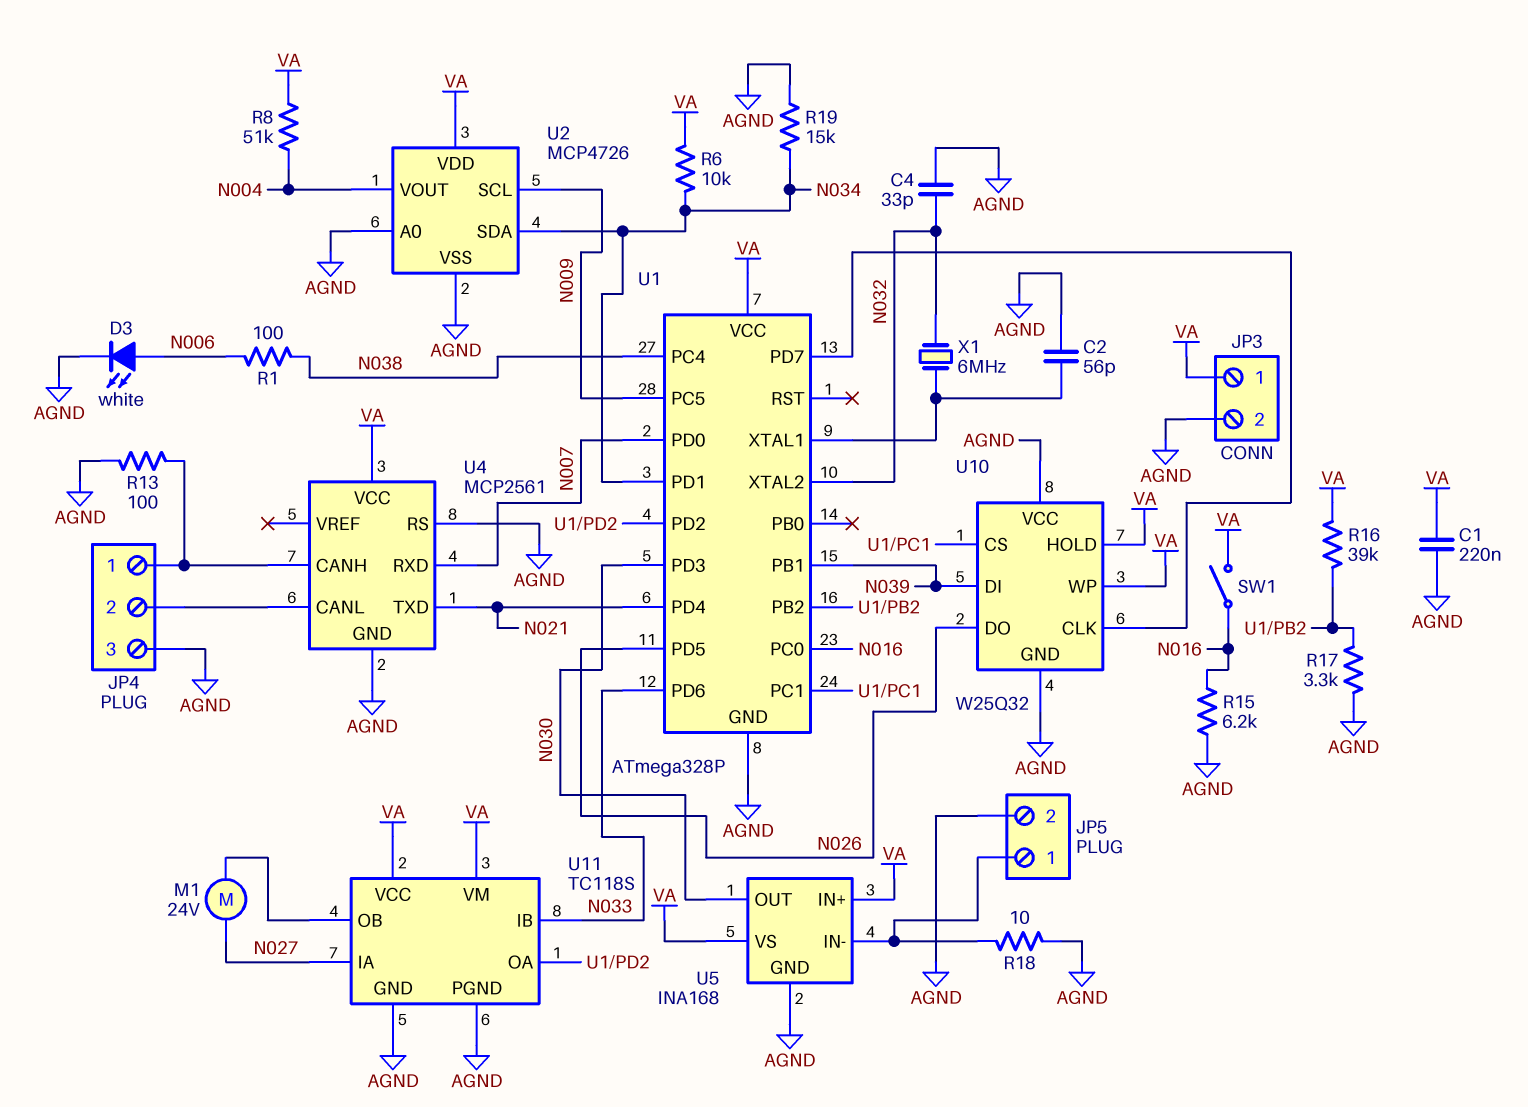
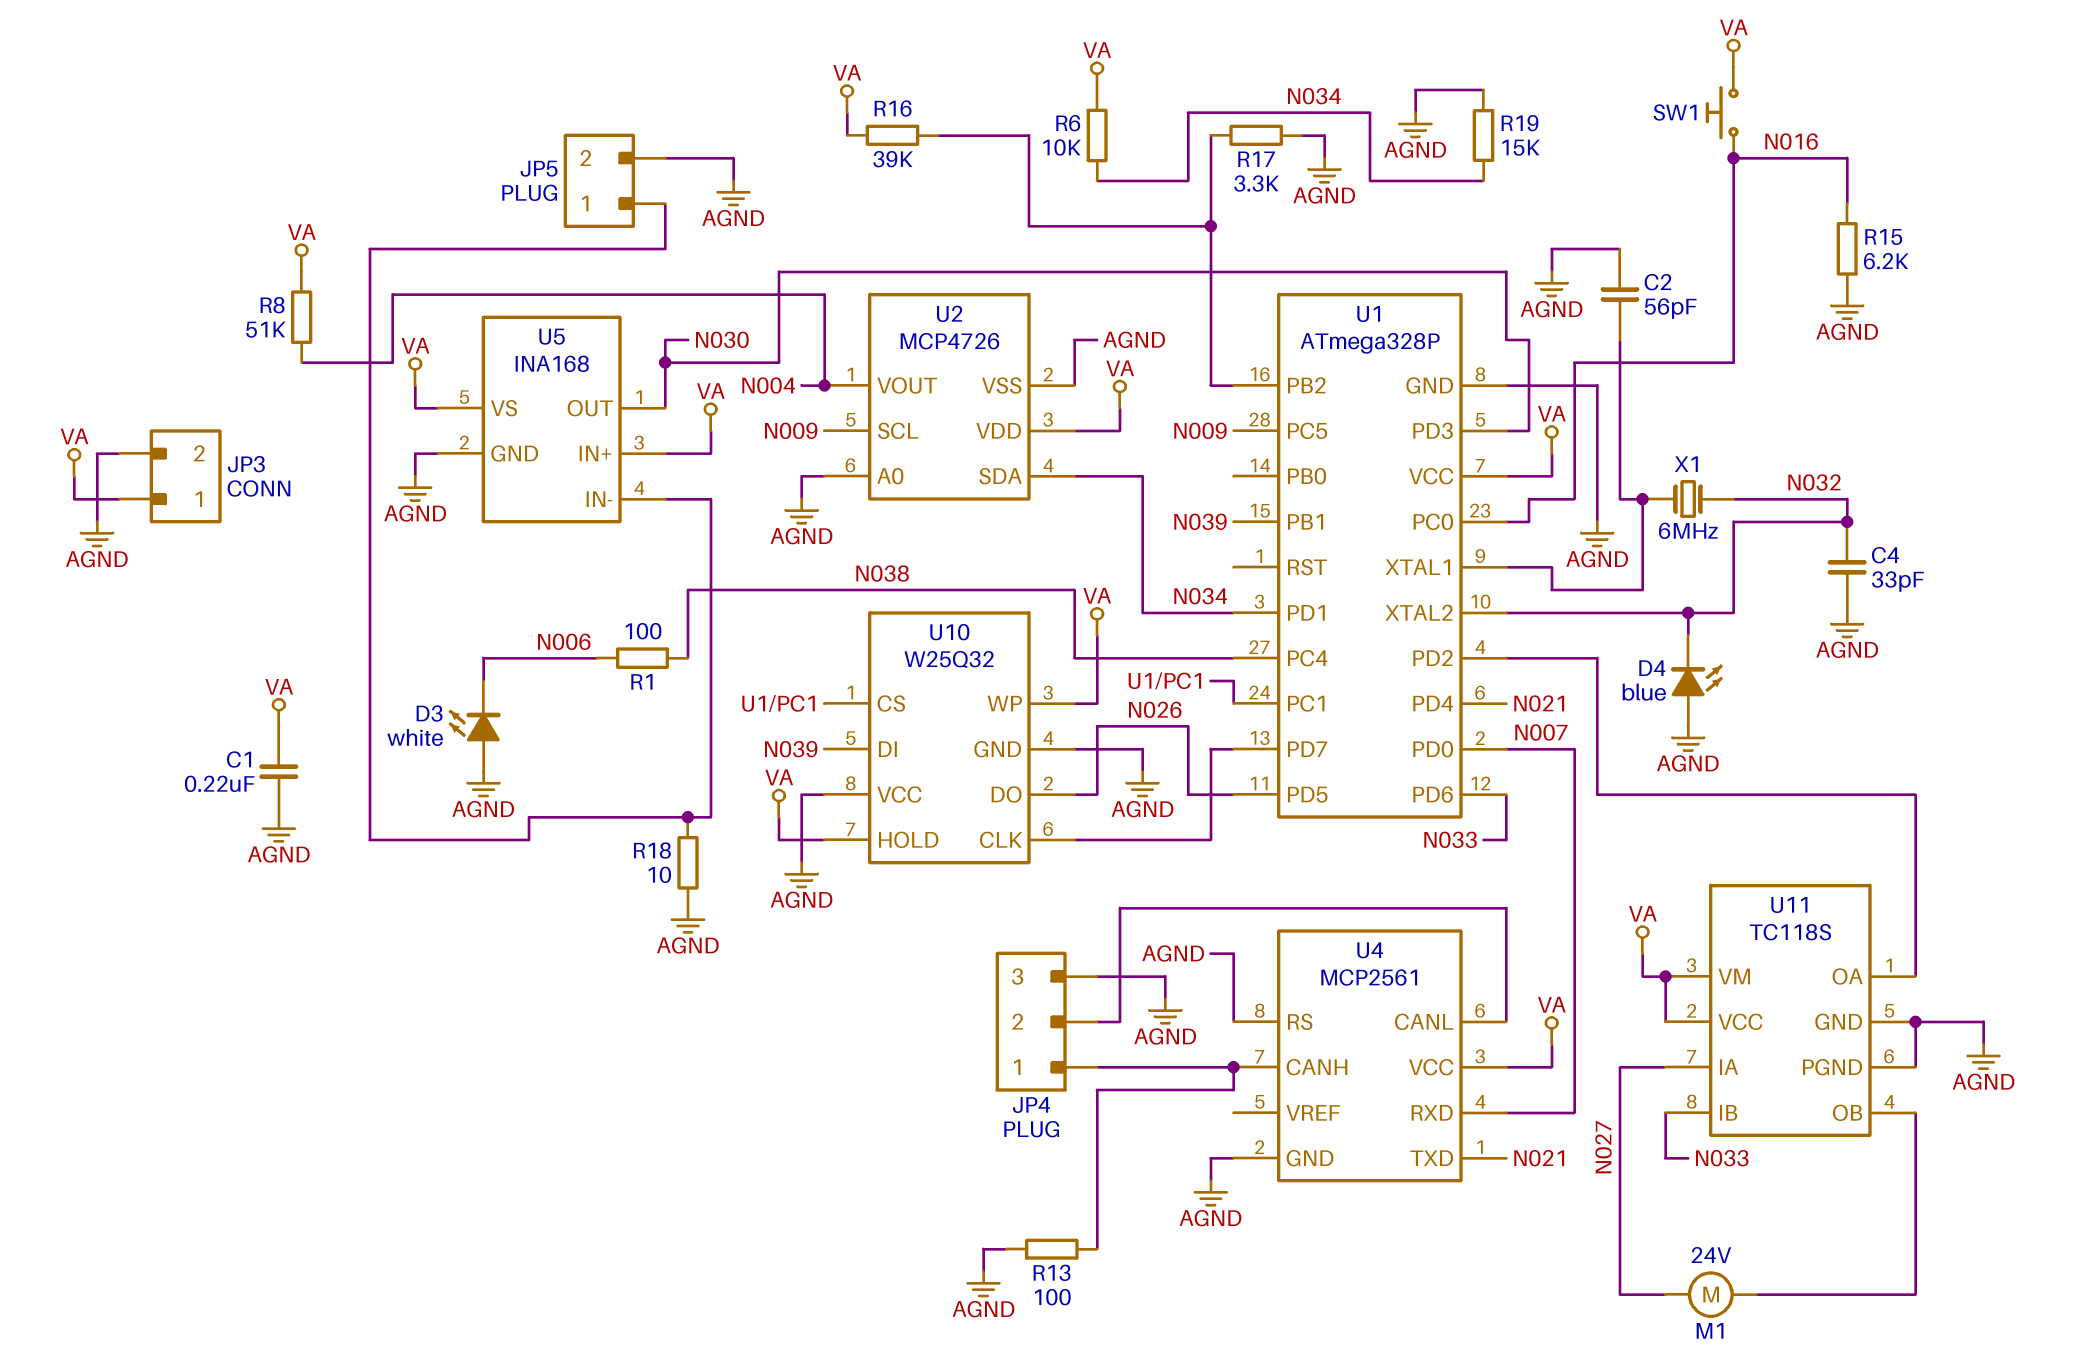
D3: LED white (A N006, K AGND) -> LED white (A AGND, K N006)
D4: none -> LED blue (A AGND, K N032)
SW1: switch (N016, VA) -> button (N016, VA)

